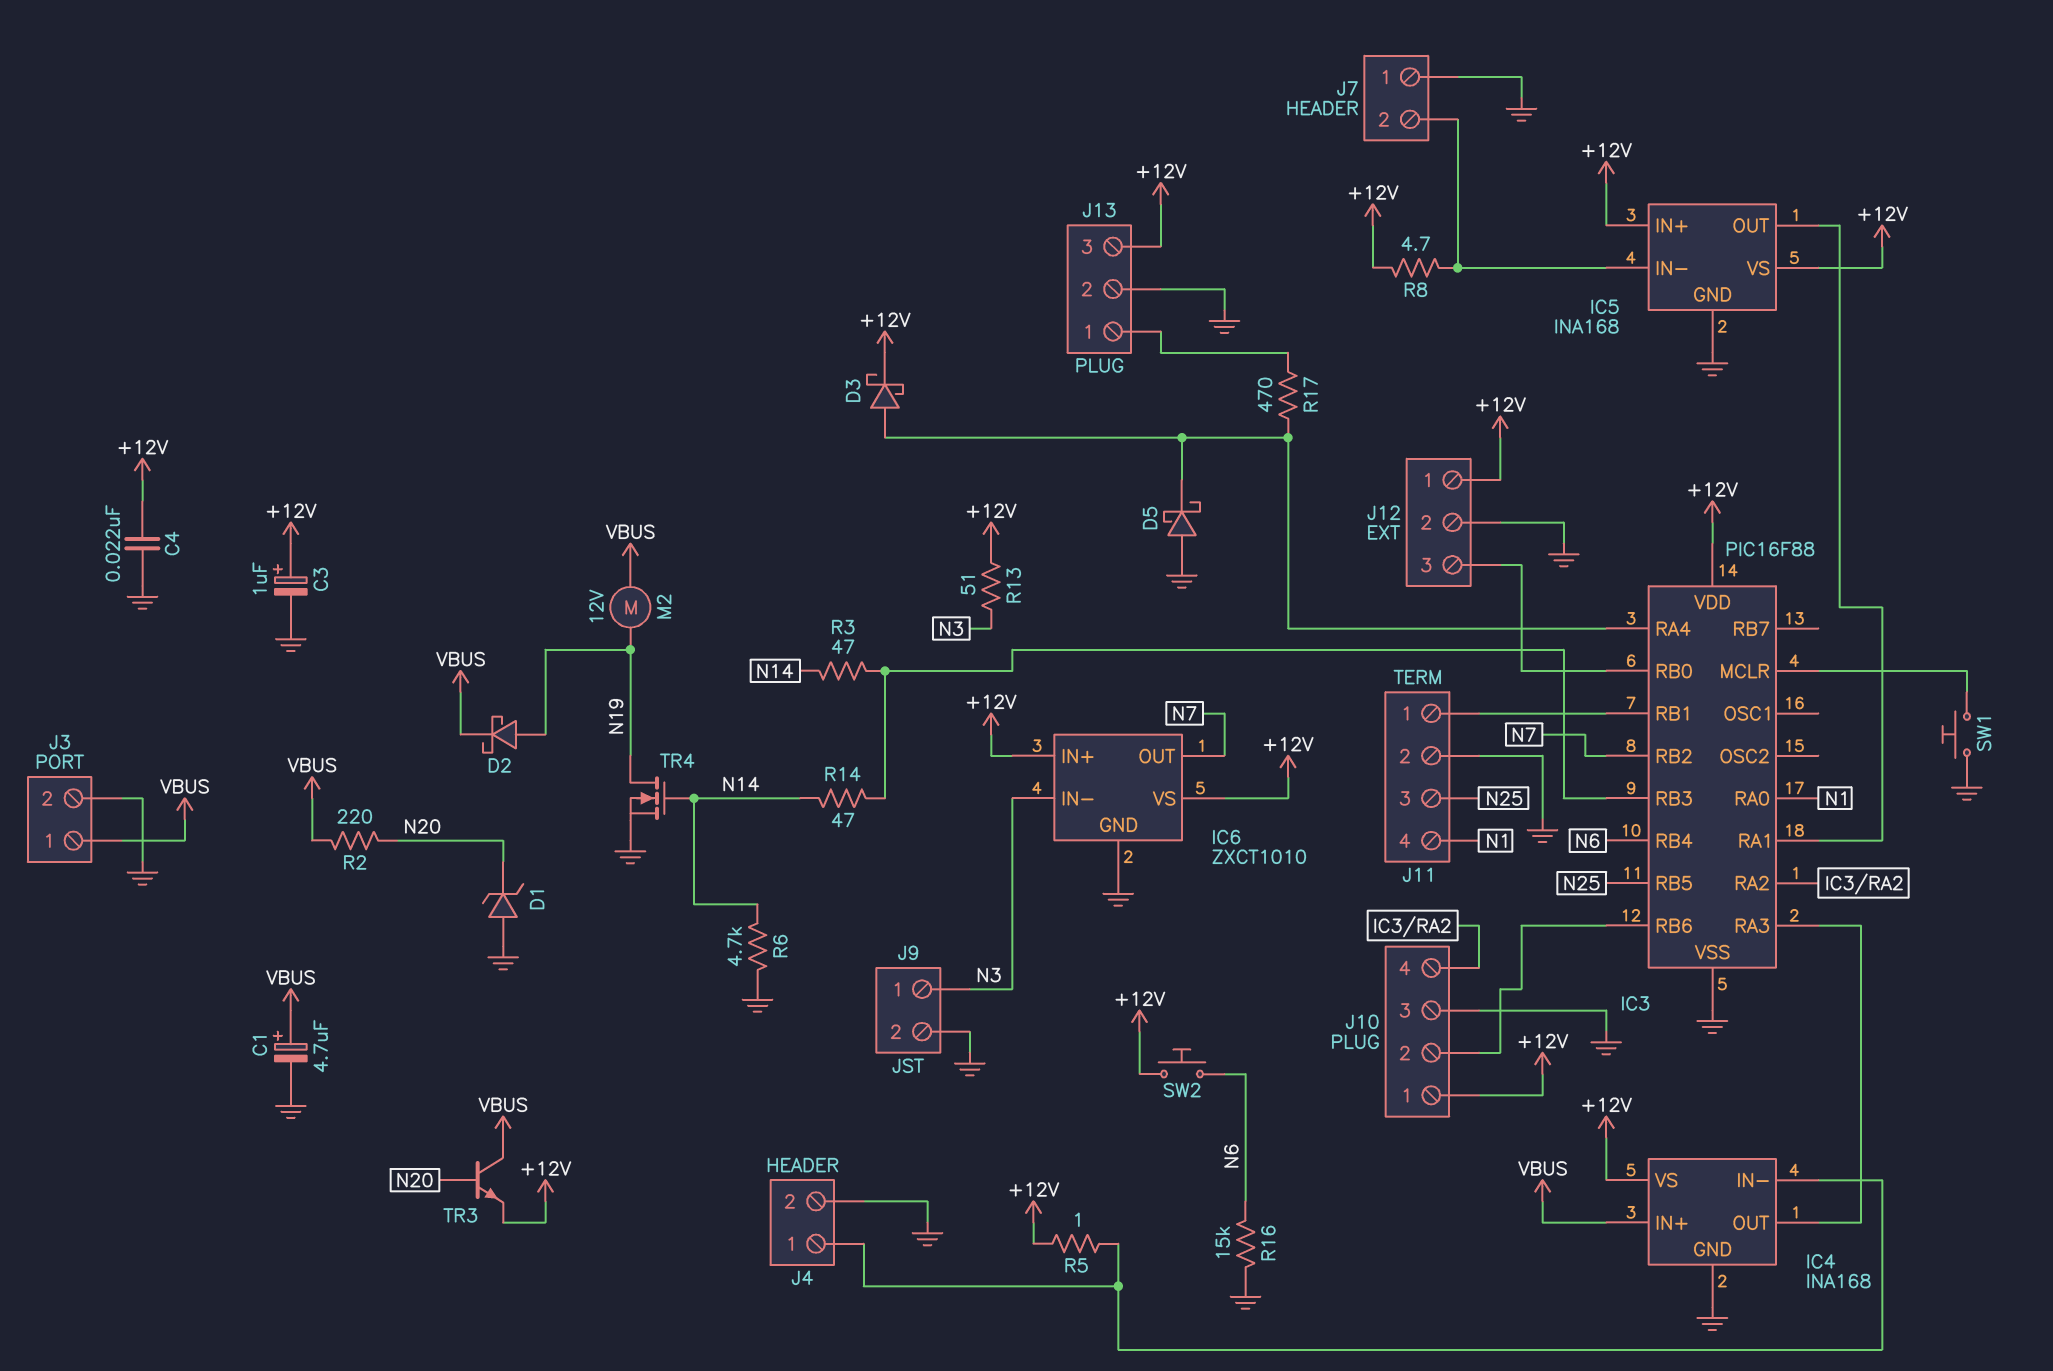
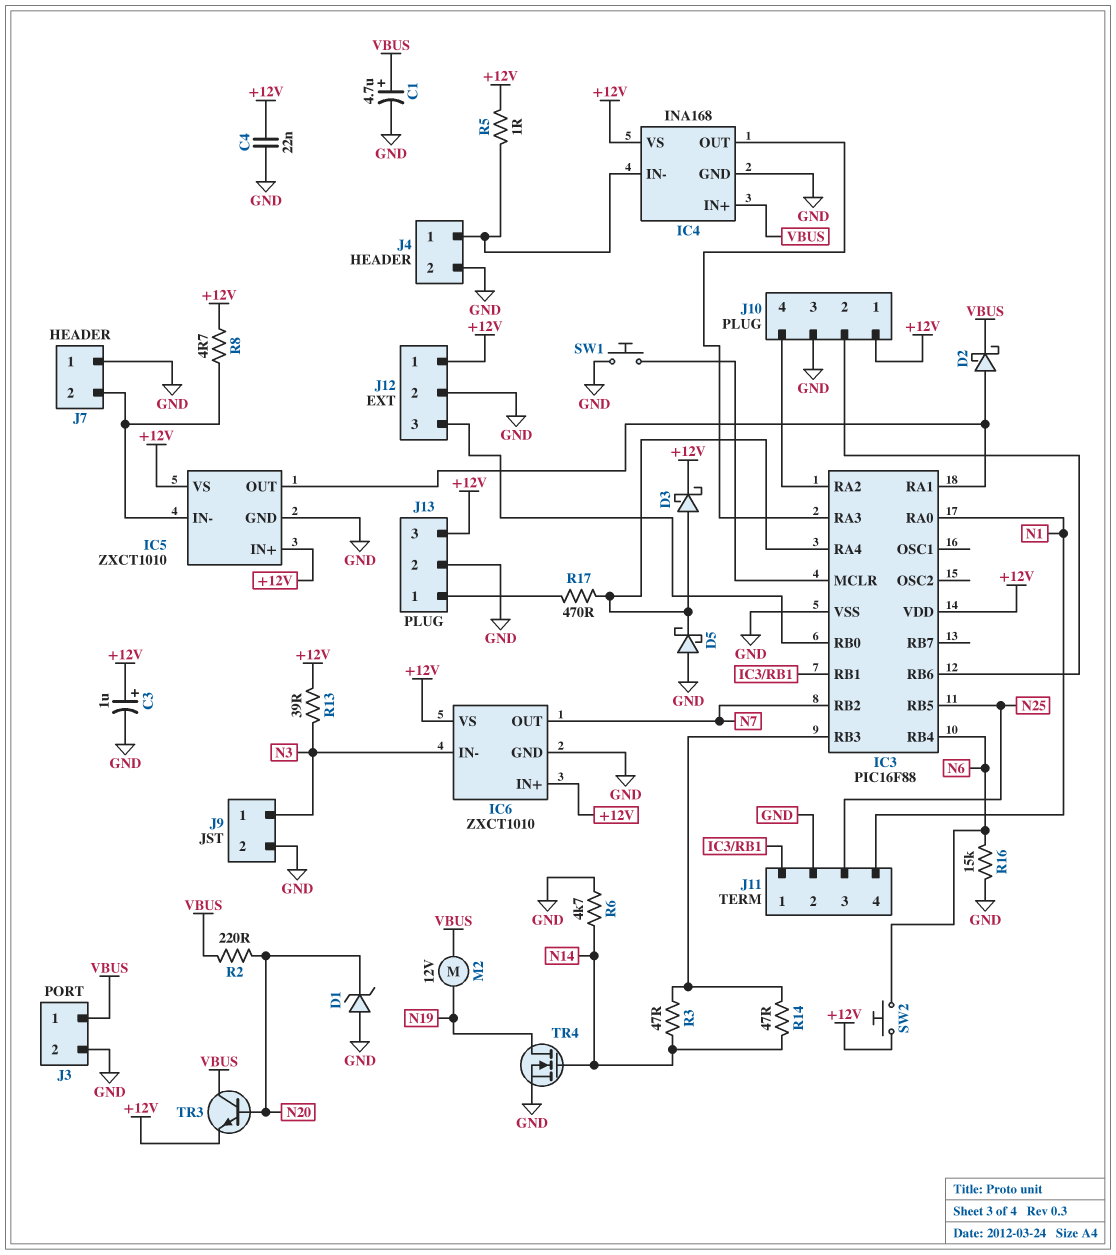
D2: schottky (A N19, K VBUS) -> schottky (A IC3/RA1, K VBUS)
IC5: INA168 -> ZXCT1010
R13: 51 (+12V, N3) -> 39 (+12V, N3)

